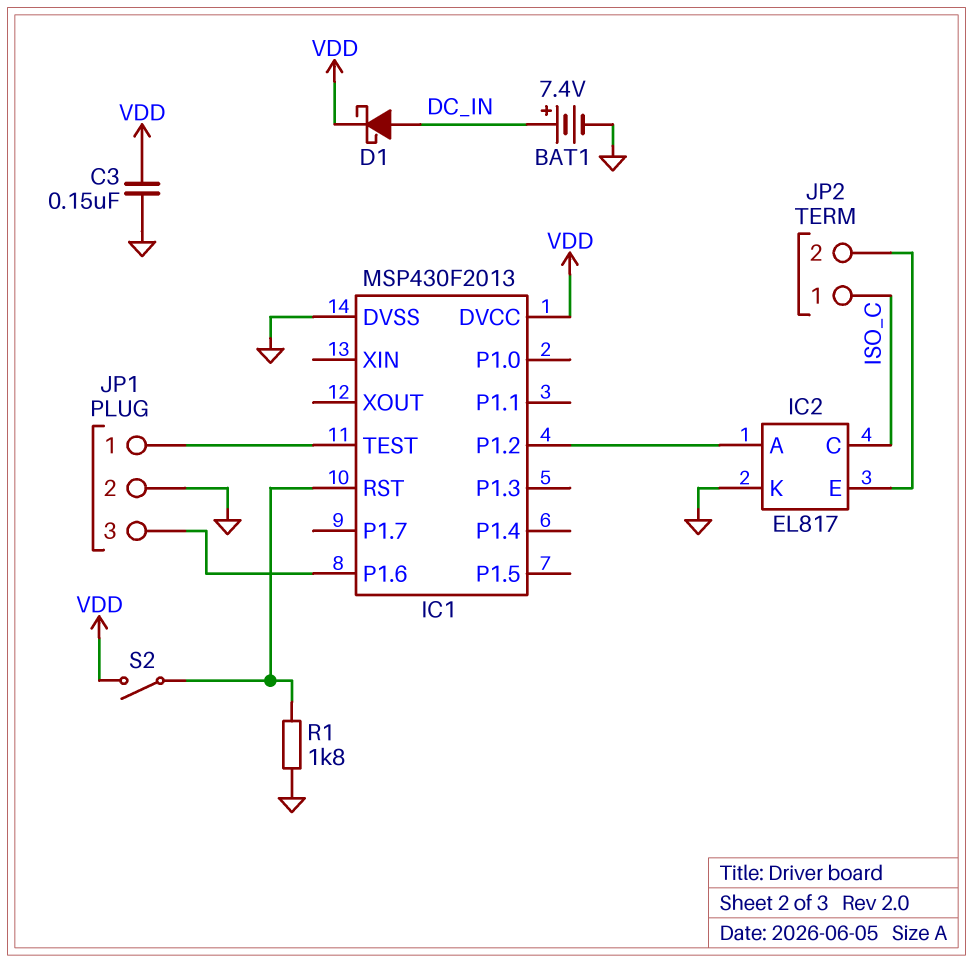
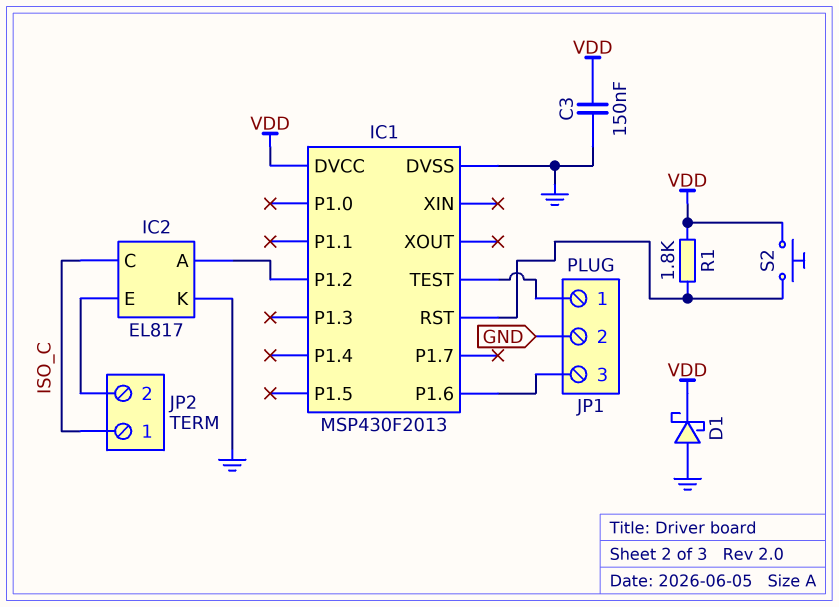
BAT1: 7.4V (plus DC_IN, minus GND) -> none
D1: schottky (A DC_IN, K VDD) -> schottky (A GND, K VDD)
R1: 1.8k (GND, IC1/RST) -> 1.8k (IC1/RST, VDD)
S2: switch (IC1/RST, VDD) -> button (IC1/RST, VDD)

